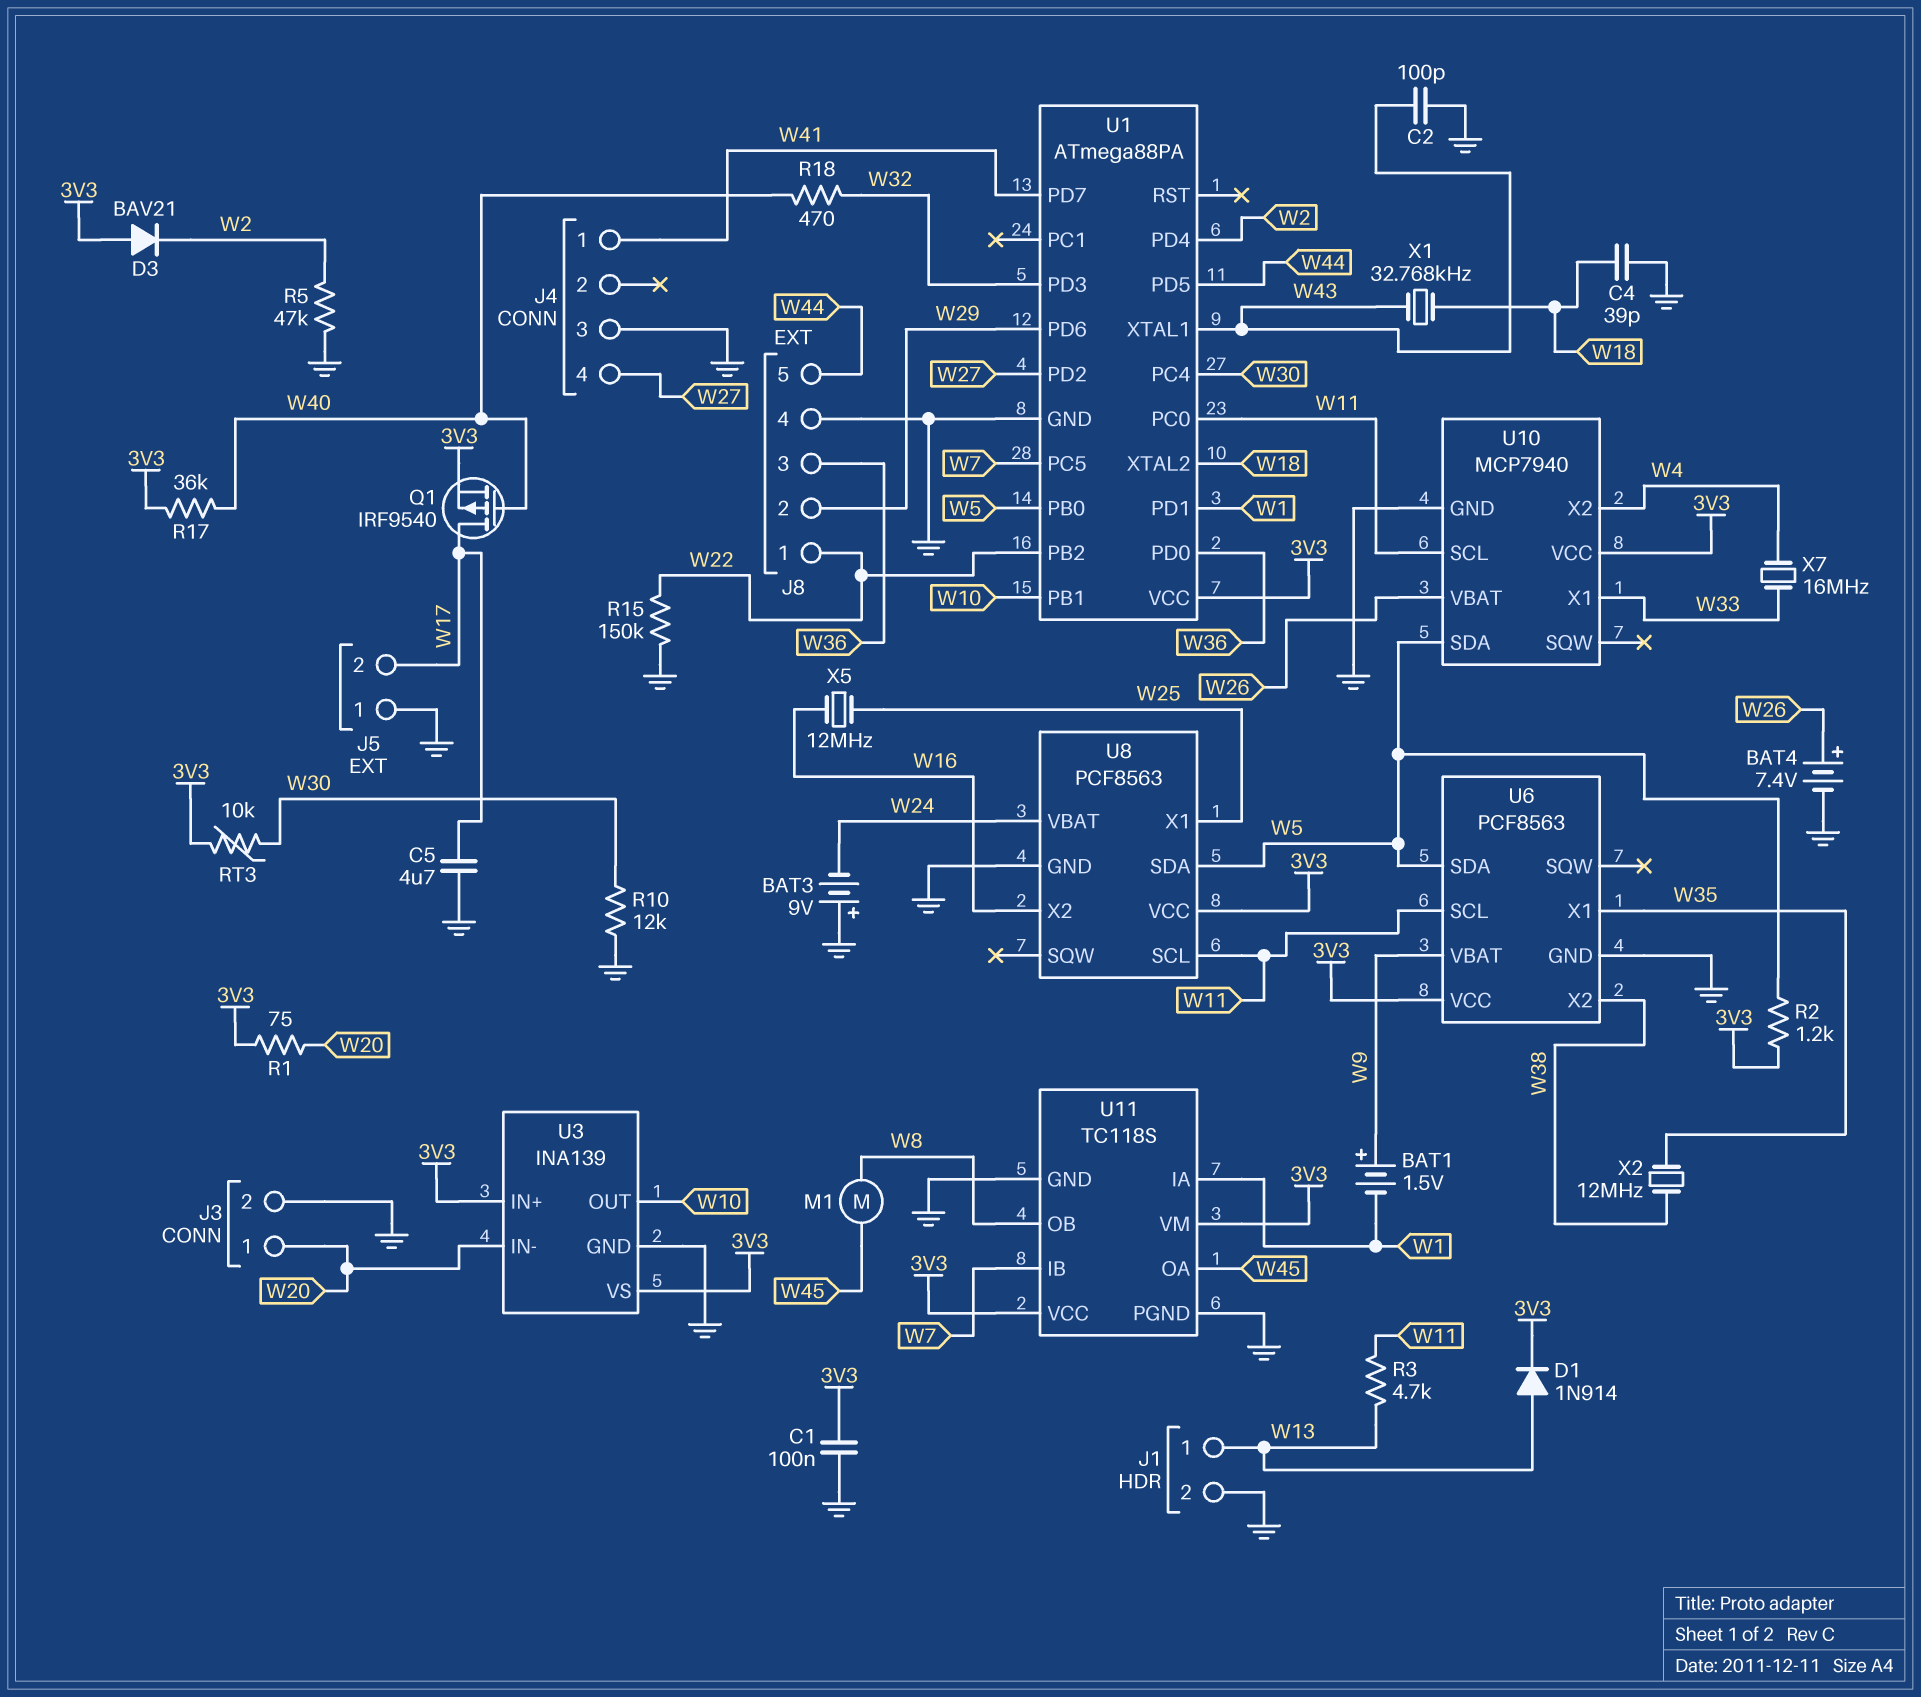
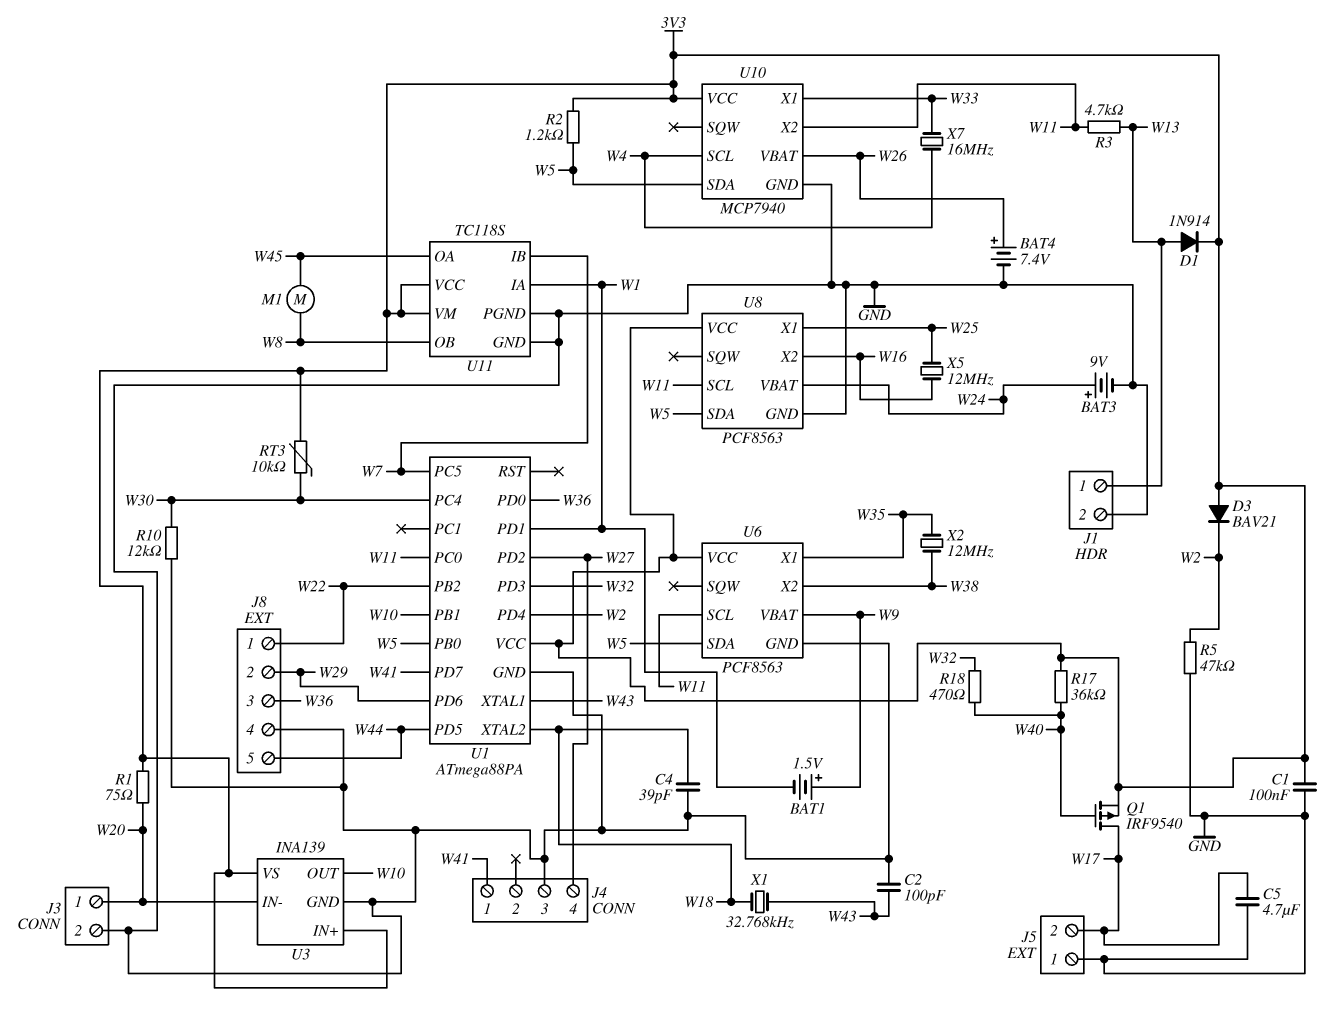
BAT3: 9V (plus GND, minus W24) -> 9V (plus W24, minus GND)
R15: 150k (GND, W22) -> none
U10 pin SCL: W11 -> W4
U10 pin X2: W4 -> W11

